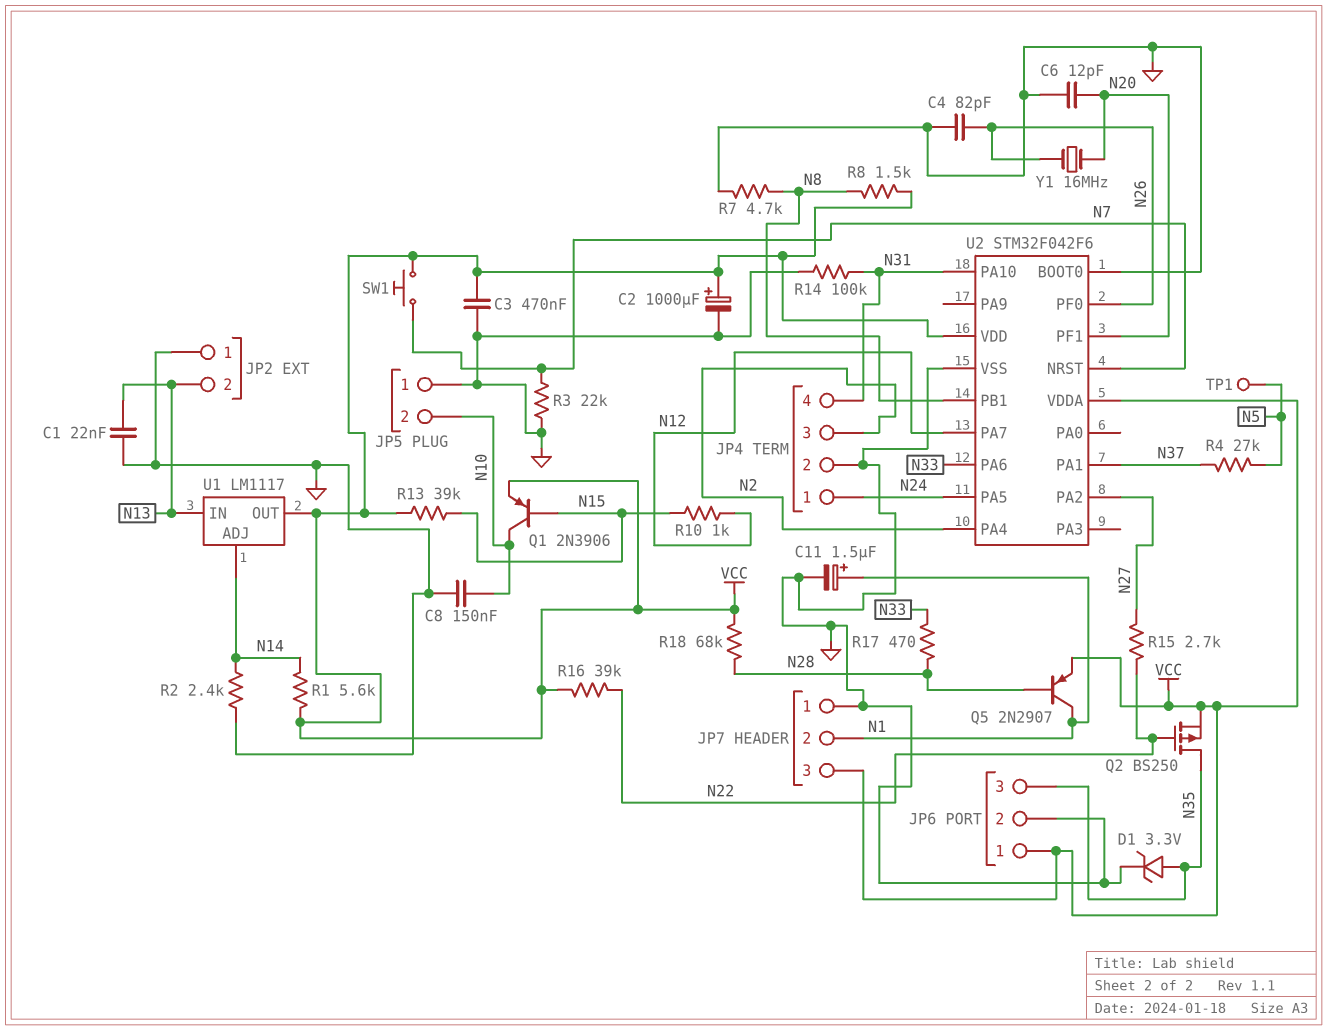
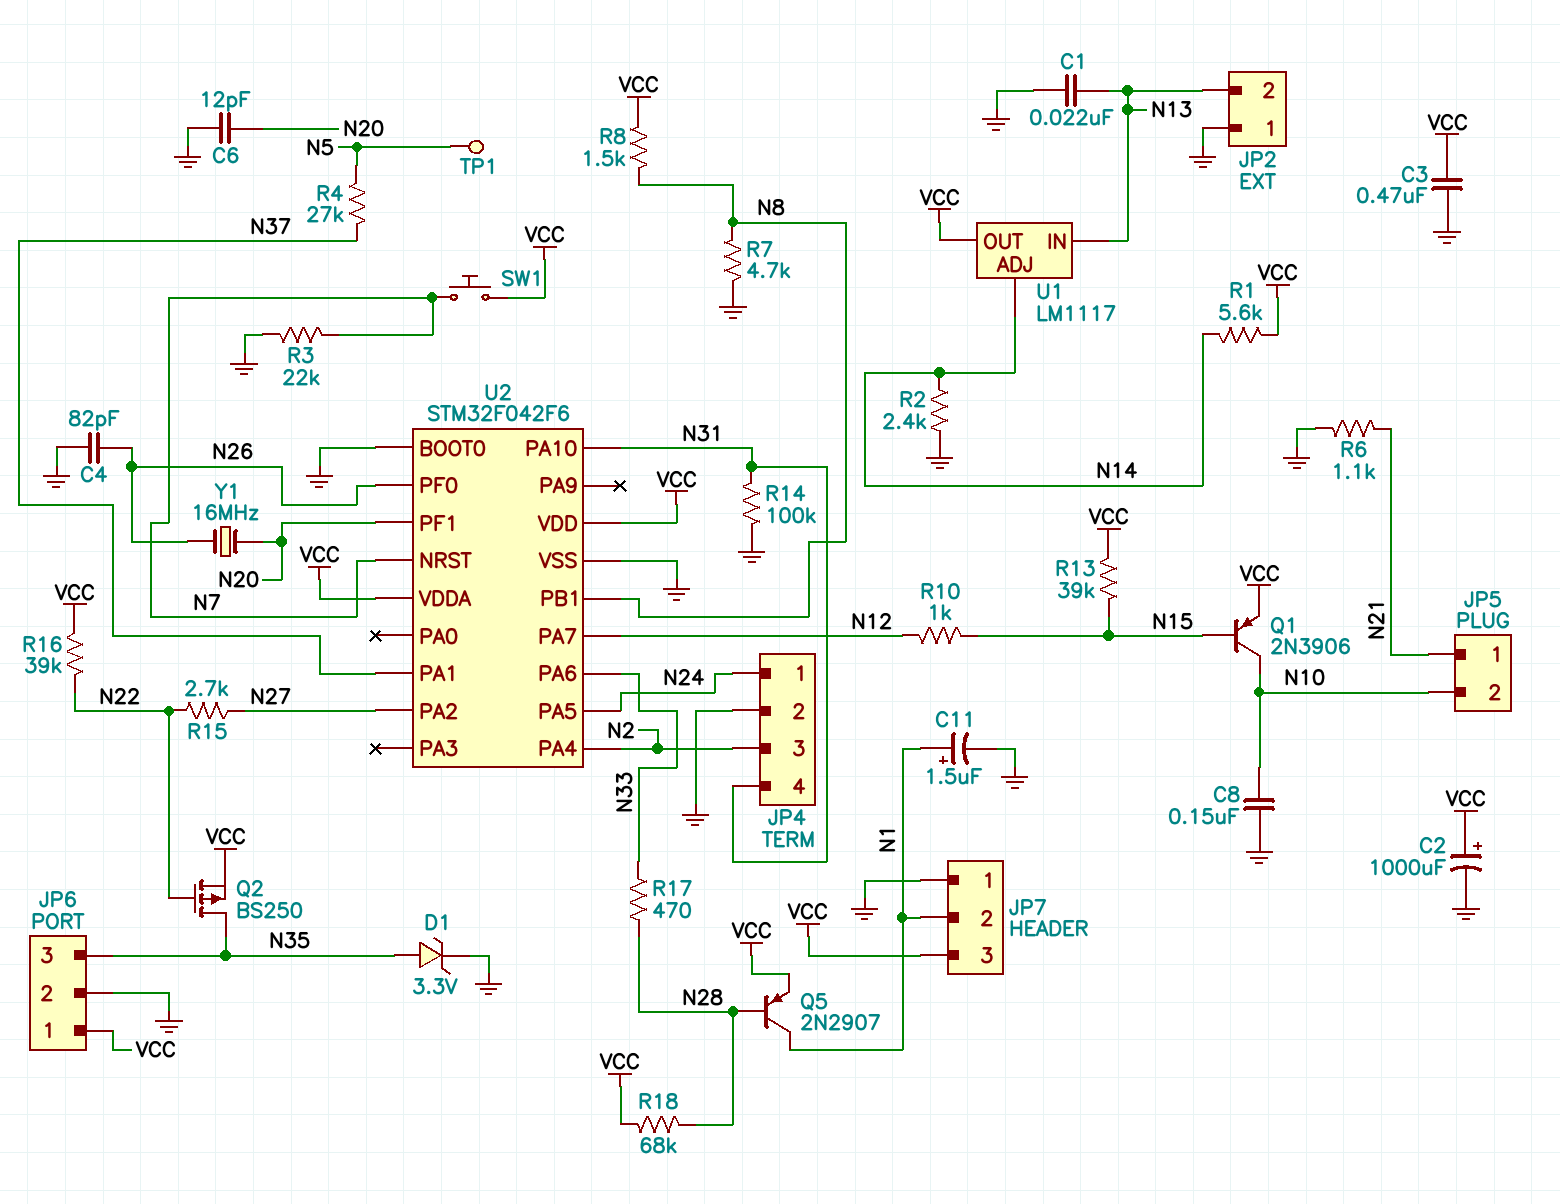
JP5 pin 1: GND -> N21
R6: none -> 1.1k (GND, N21)

